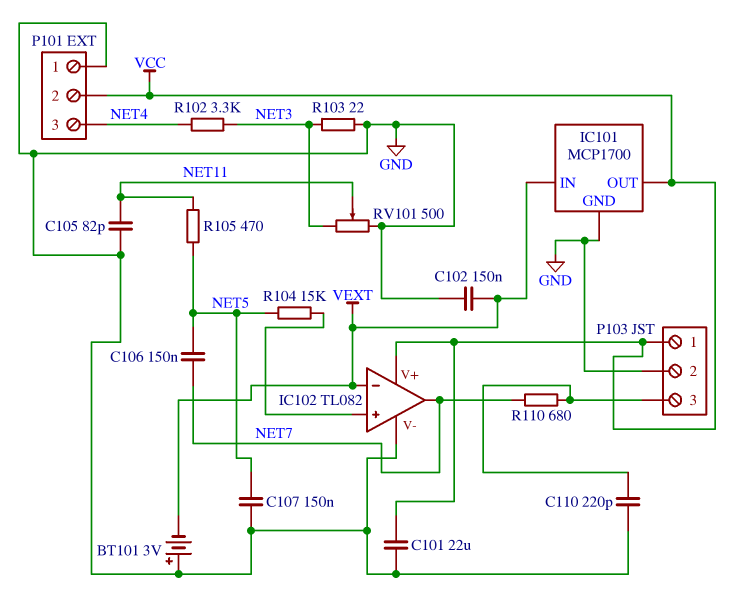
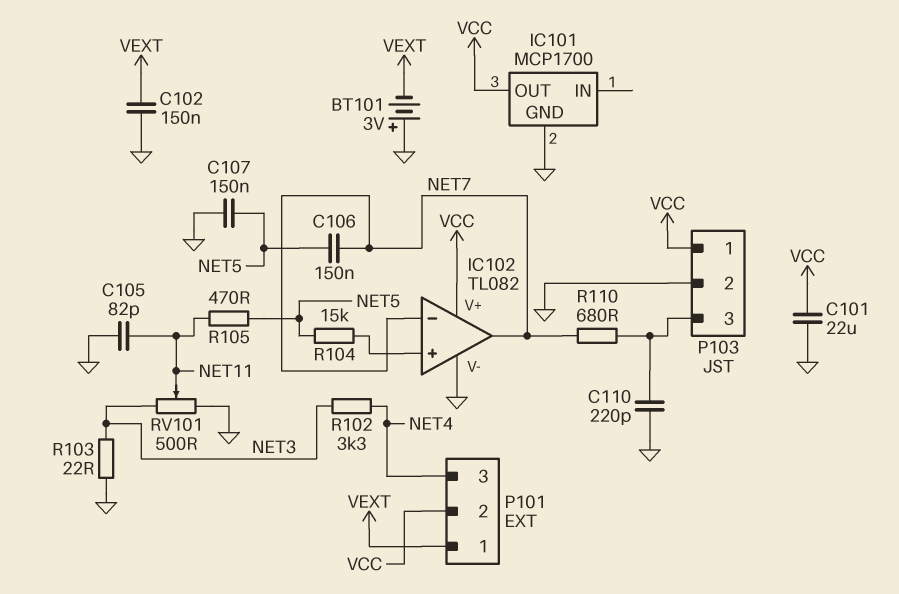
IC101 pin IN: VEXT -> none
IC102 pin in-: VEXT -> NET7
P101 pin 1: GND -> VEXT

